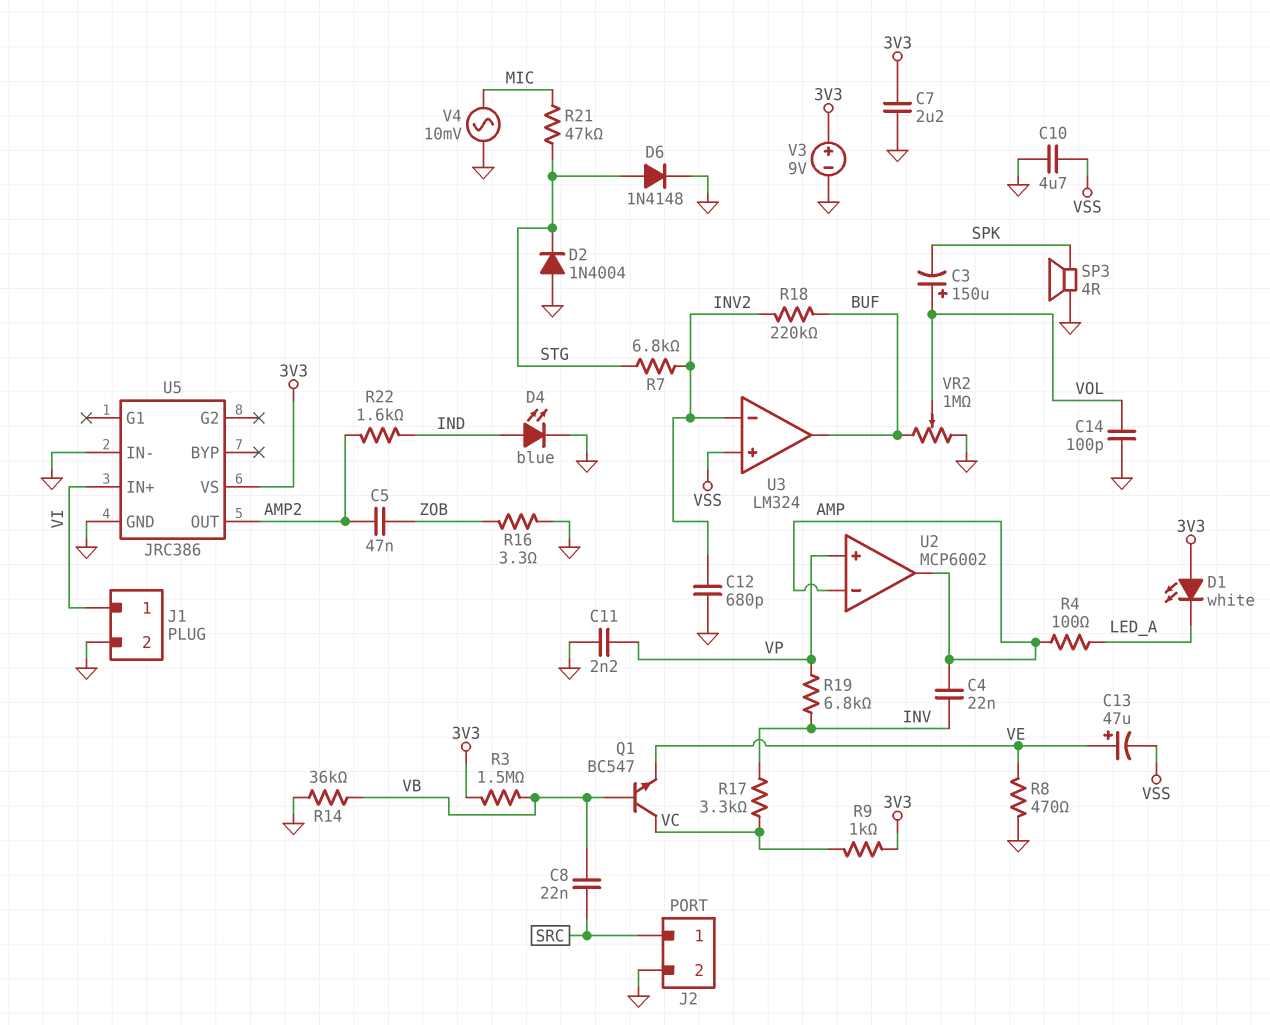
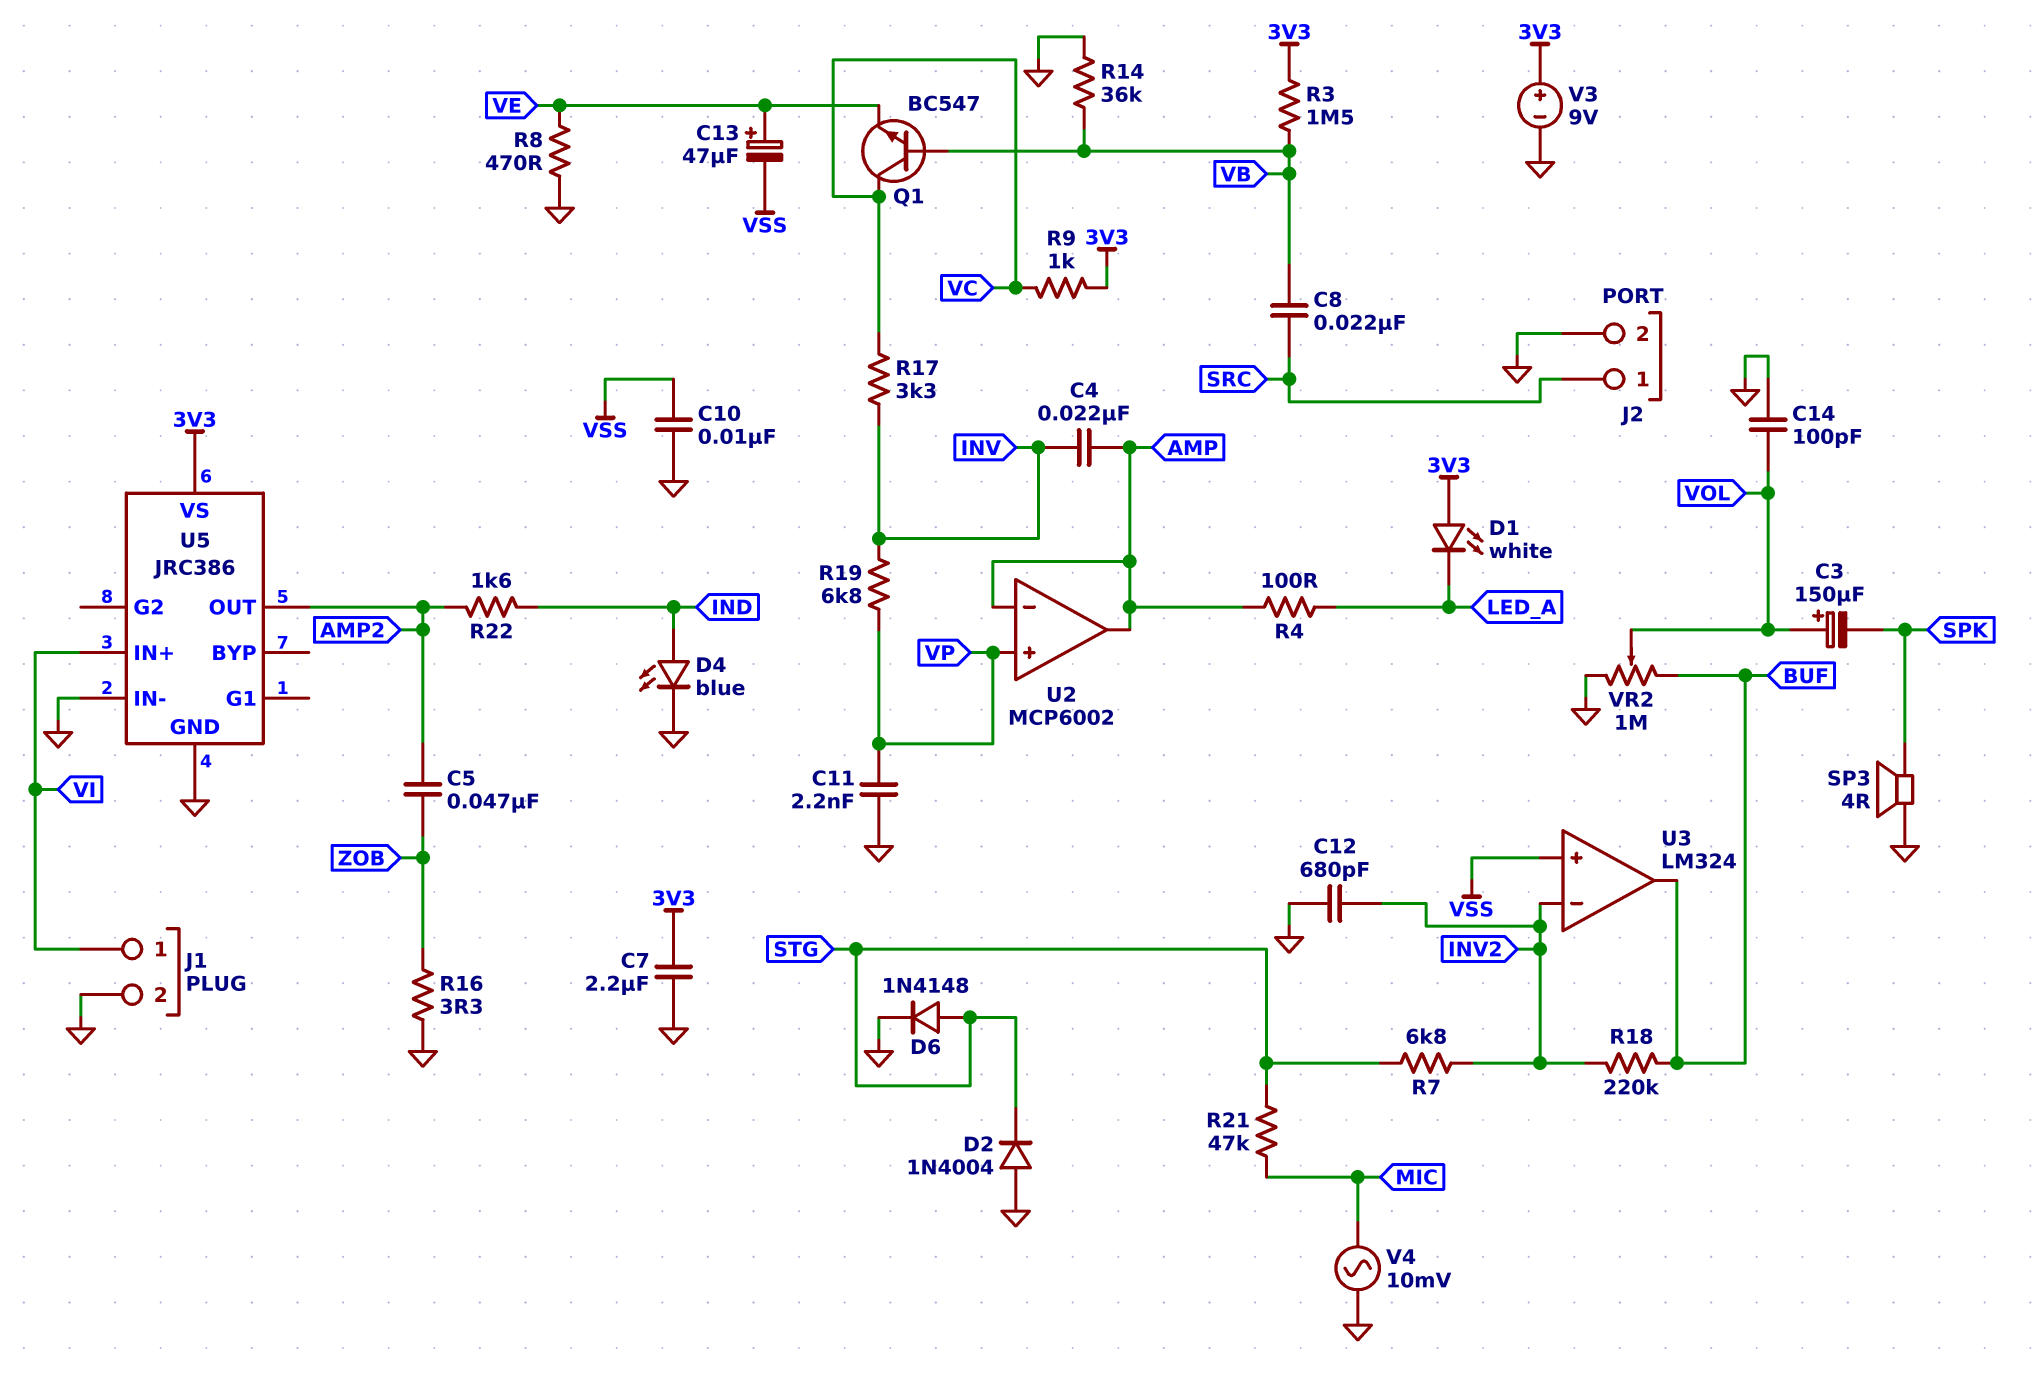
C10: 4.7uF (GND, VSS) -> 10nF (GND, VSS)

